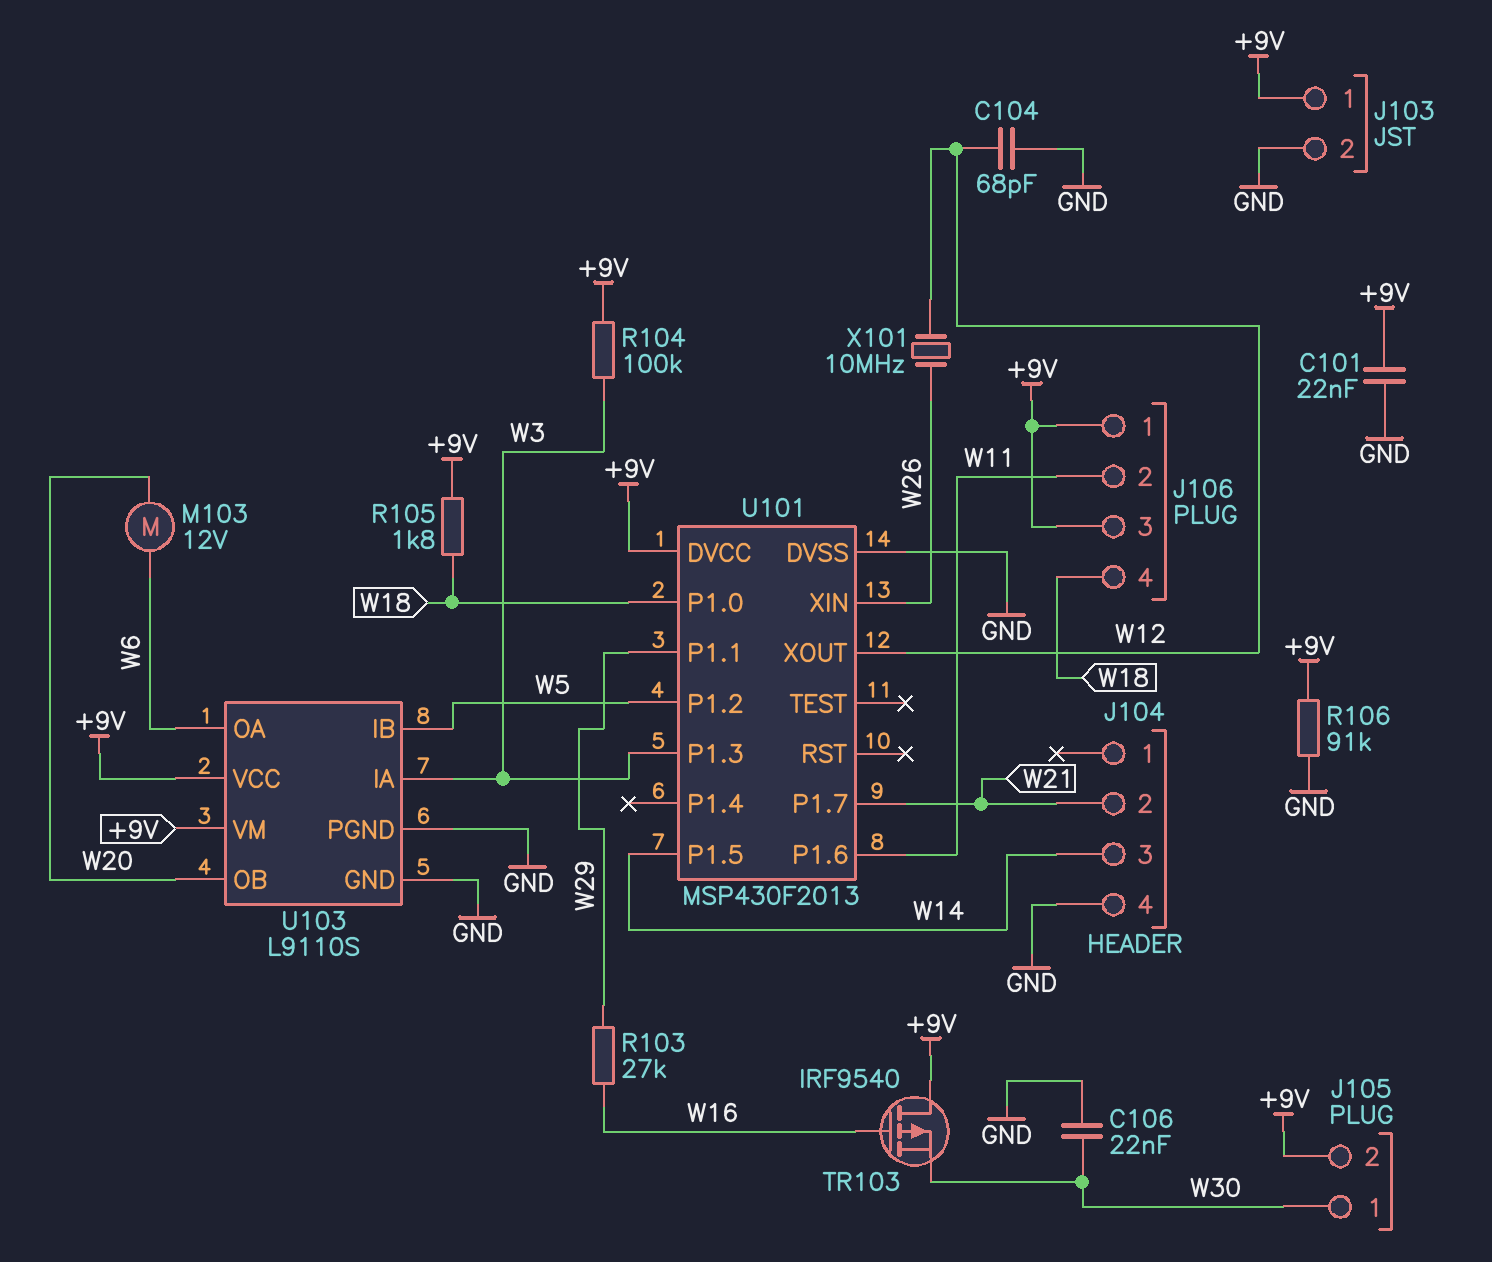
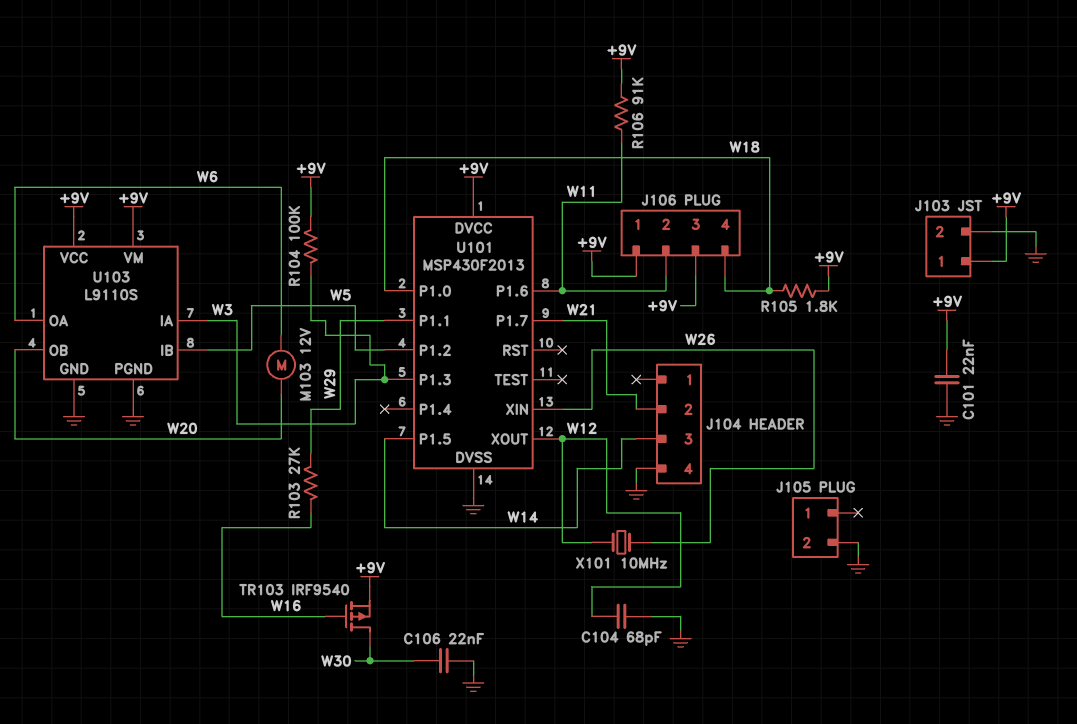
J105 pin 1: W30 -> none
J105 pin 2: +9V -> GND
R106: 91k (+9V, GND) -> 91k (+9V, W11)
TR103: PMOS IRF9540 (G W16, D +9V, S W30) -> PMOS IRF9540 (G W16, D W30, S +9V)

